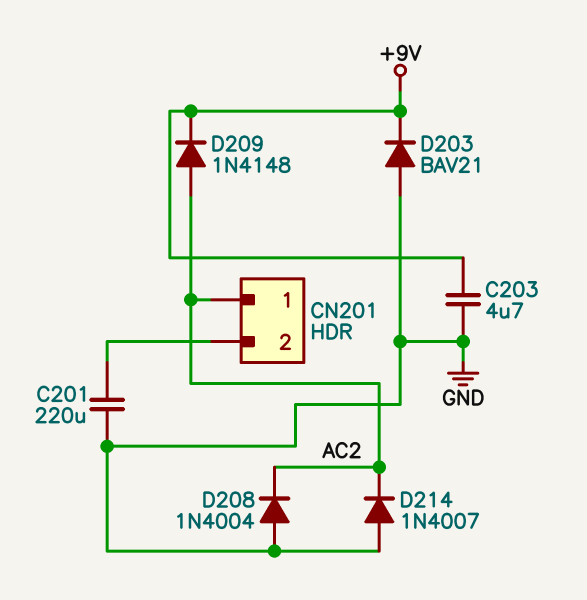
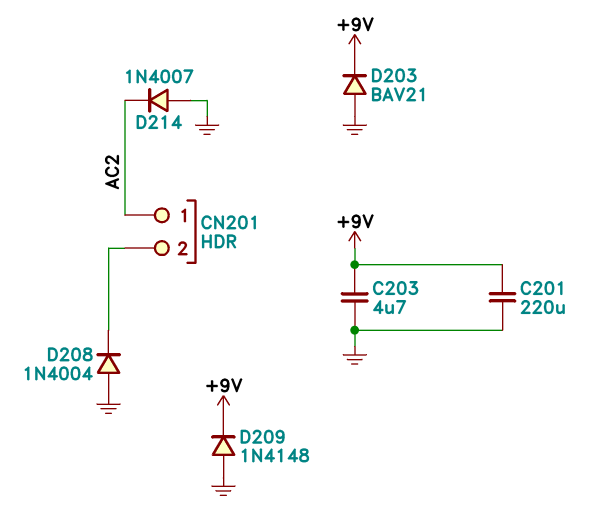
C201: 220uF (CN201/2, GND) -> 220uF (+9V, GND)
D208: diode 1N4004 (A GND, K AC2) -> diode 1N4004 (A GND, K CN201/2)
D209: diode 1N4148 (A AC2, K +9V) -> diode 1N4148 (A GND, K +9V)

